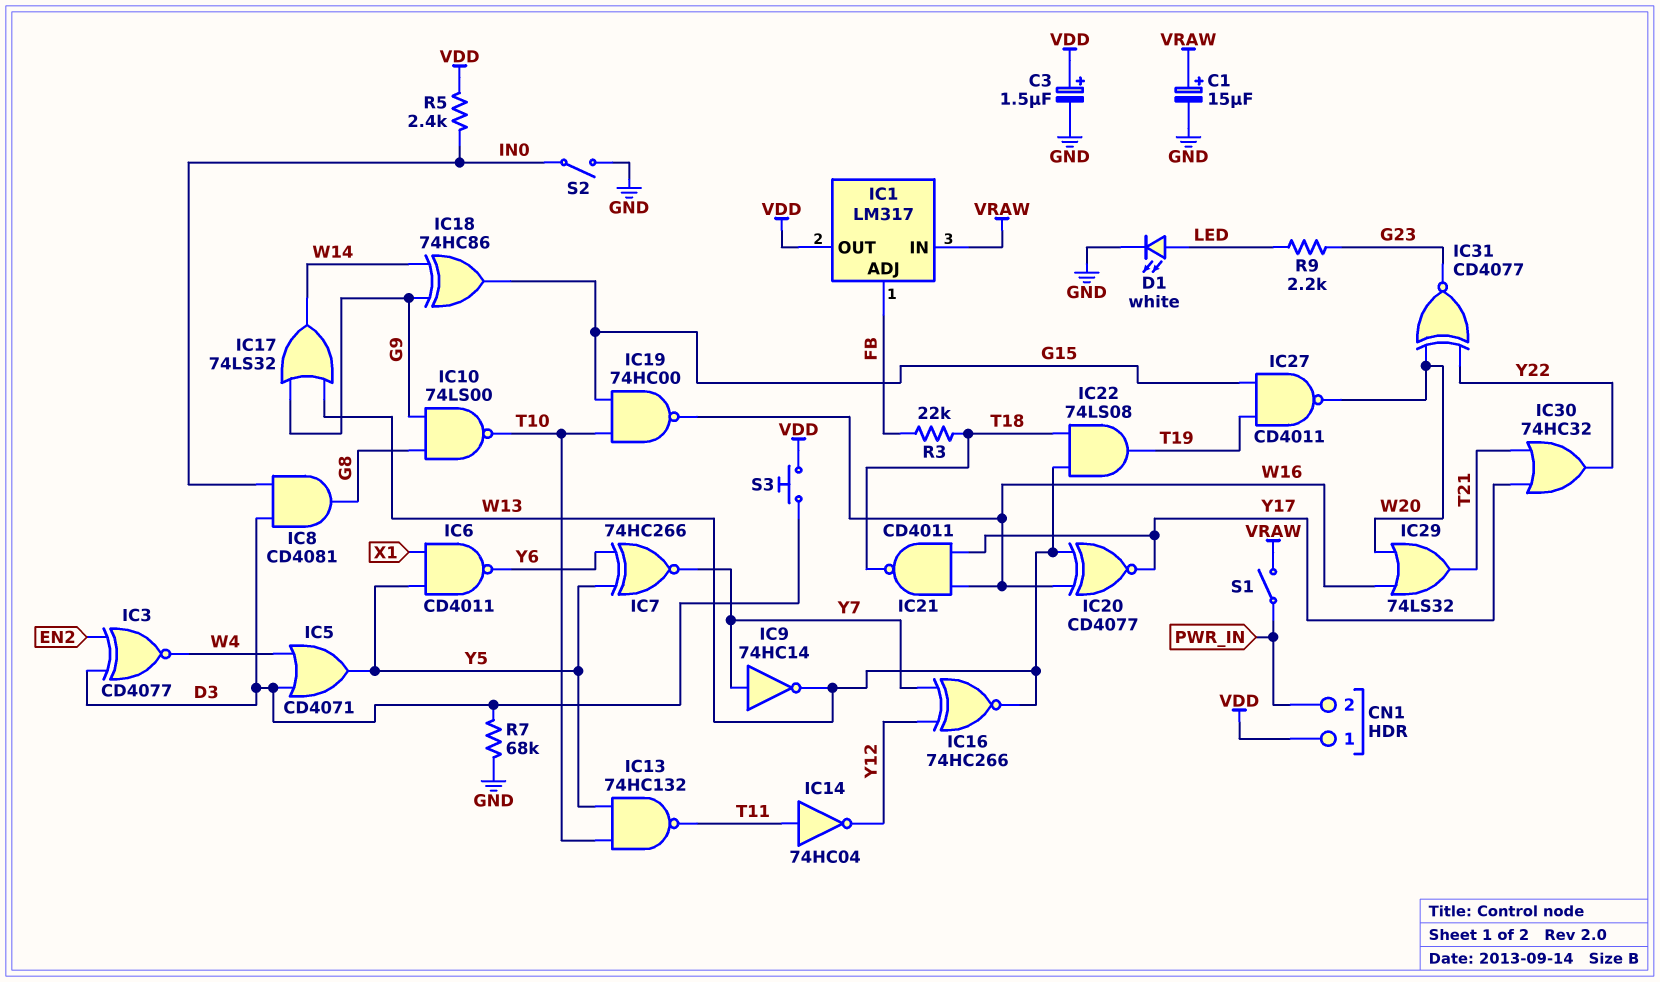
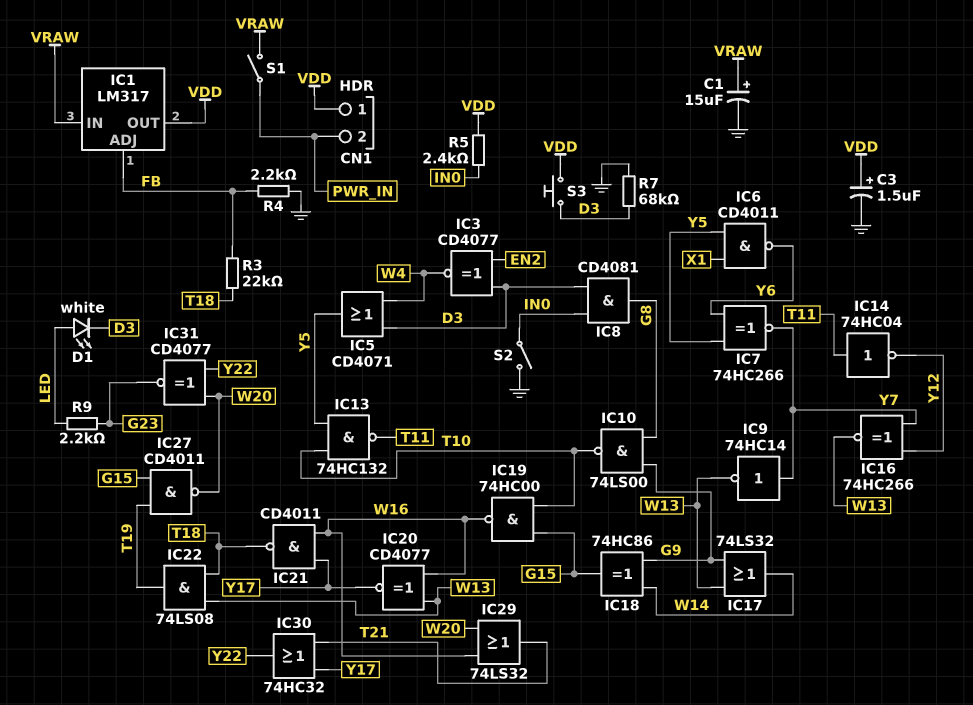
D1: LED white (A LED, K GND) -> LED white (A LED, K D3)
R4: none -> 2.2k (FB, GND)

